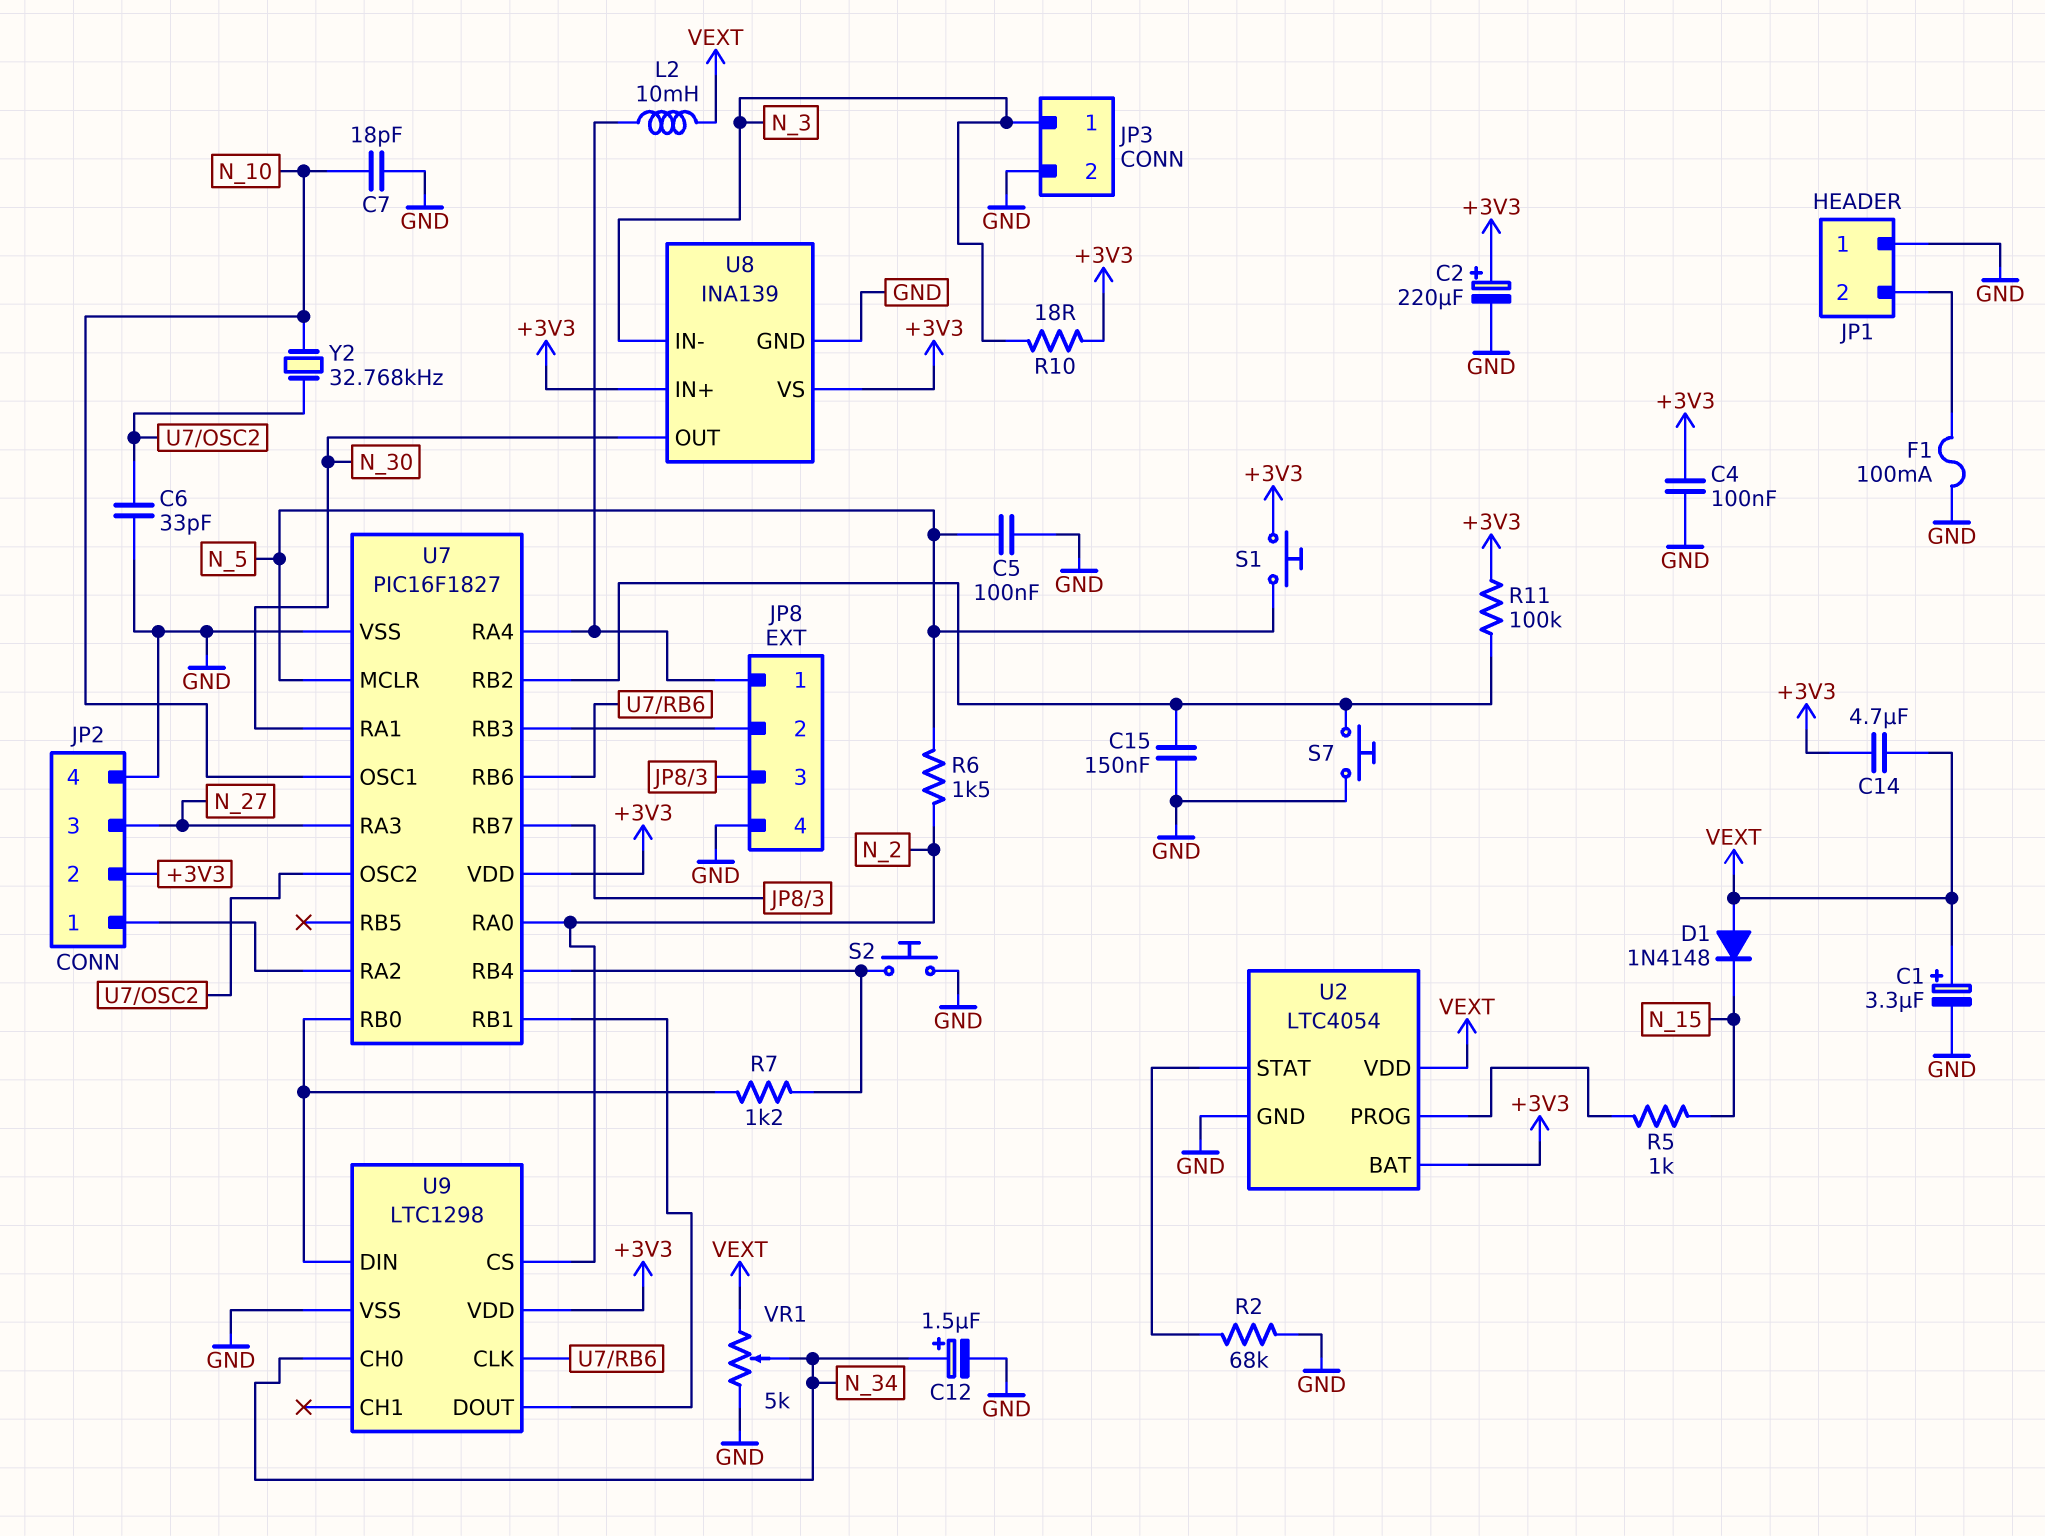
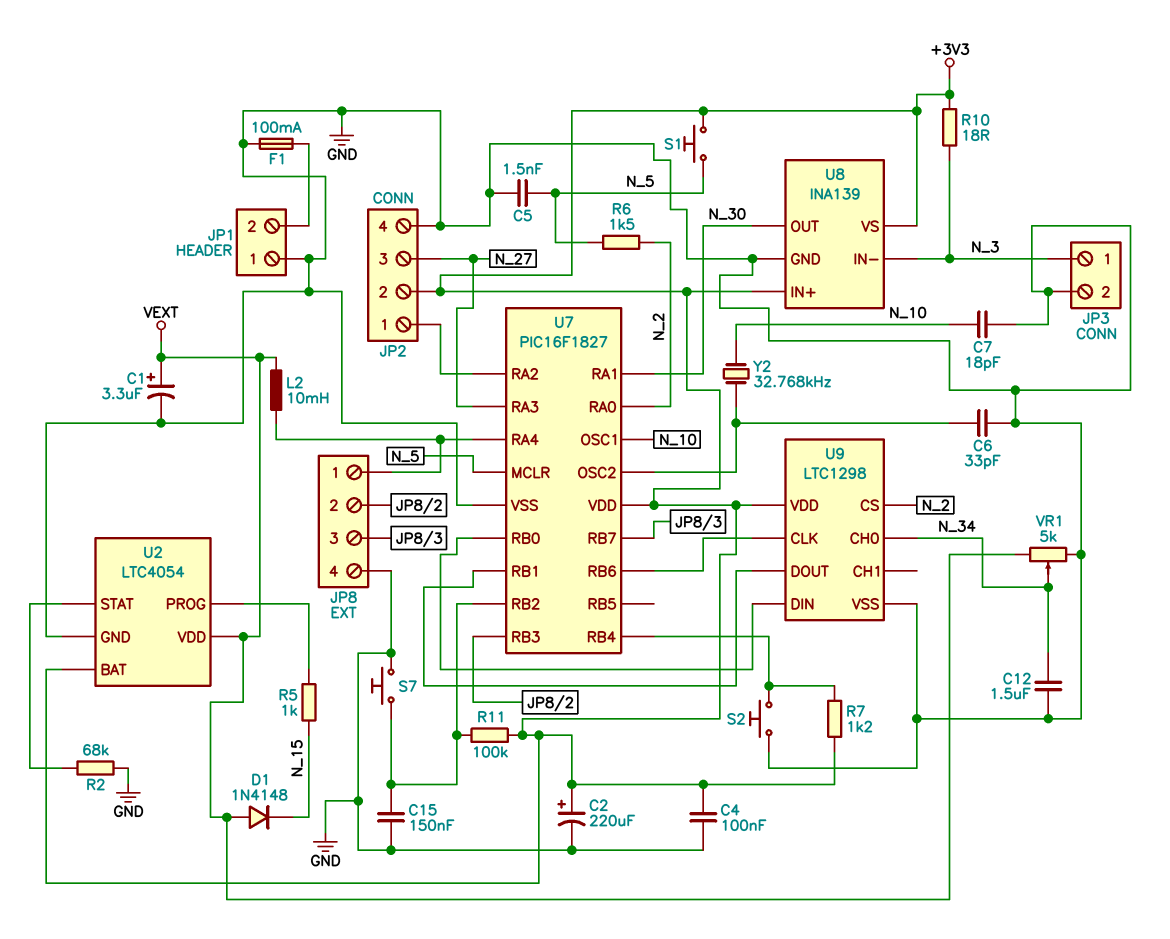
C5: 100nF (GND, N_5) -> 1.5nF (GND, N_5)
C12: 1.5uF (plus N_34, minus GND) -> 1.5uF (GND, N_34)
C14: 4.7uF (+3V3, VEXT) -> none
R7: 1.2k (U7/RB0, U7/RB4) -> 1.2k (+3V3, U7/RB4)

